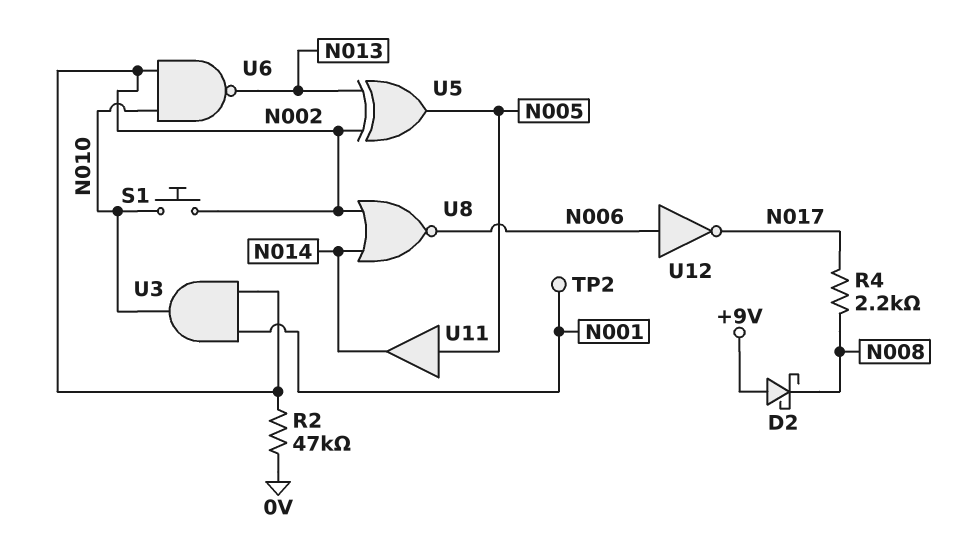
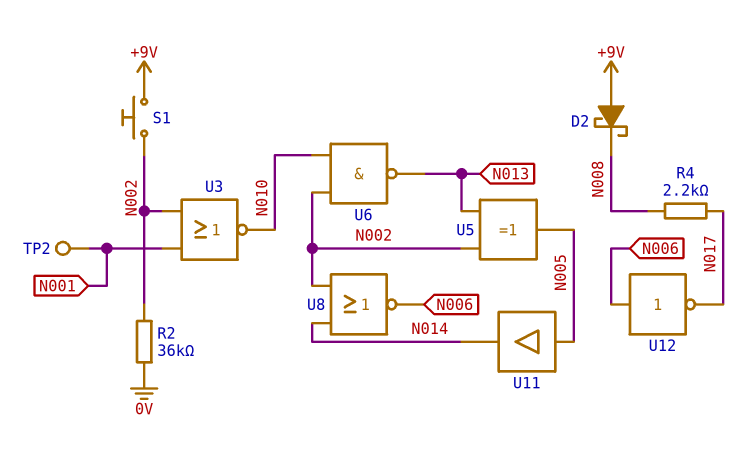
R2: 47k (0V, N002) -> 36k (0V, N002)
S1: button (N002, N010) -> button (+9V, N002)
U3: AND (in N001, in N002, out N010) -> NOR (in N001, in N002, out N010)

